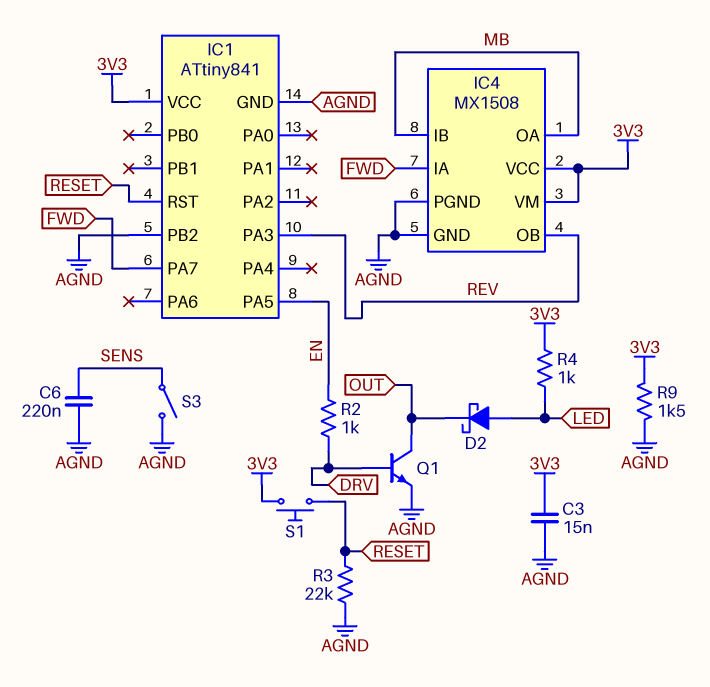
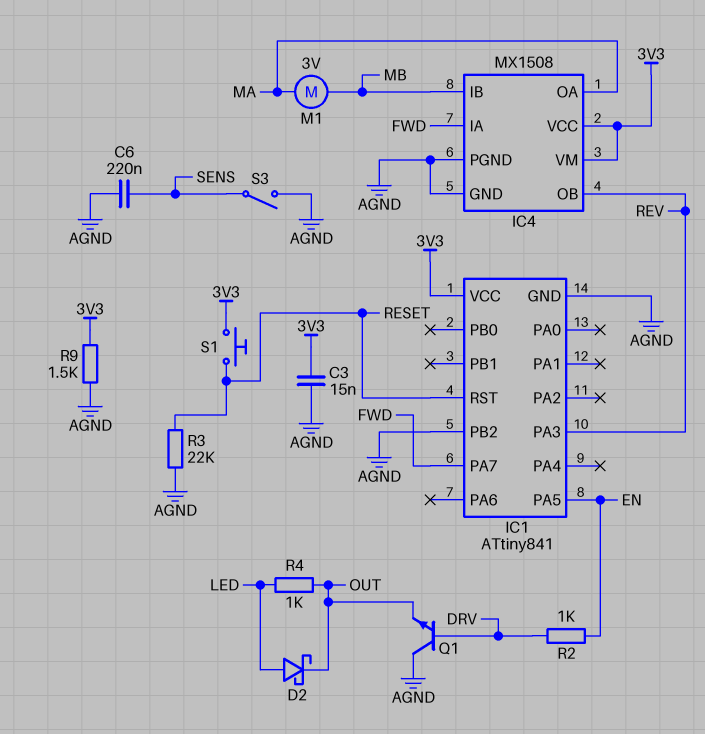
IC4 pin OA: MB -> MA
M1: none -> motor 3V (MA, MB)
Q1: NPN (B DRV, C OUT, E AGND) -> NPN (B DRV, C AGND, E OUT)
R4: 1k (3V3, LED) -> 1k (LED, OUT)

